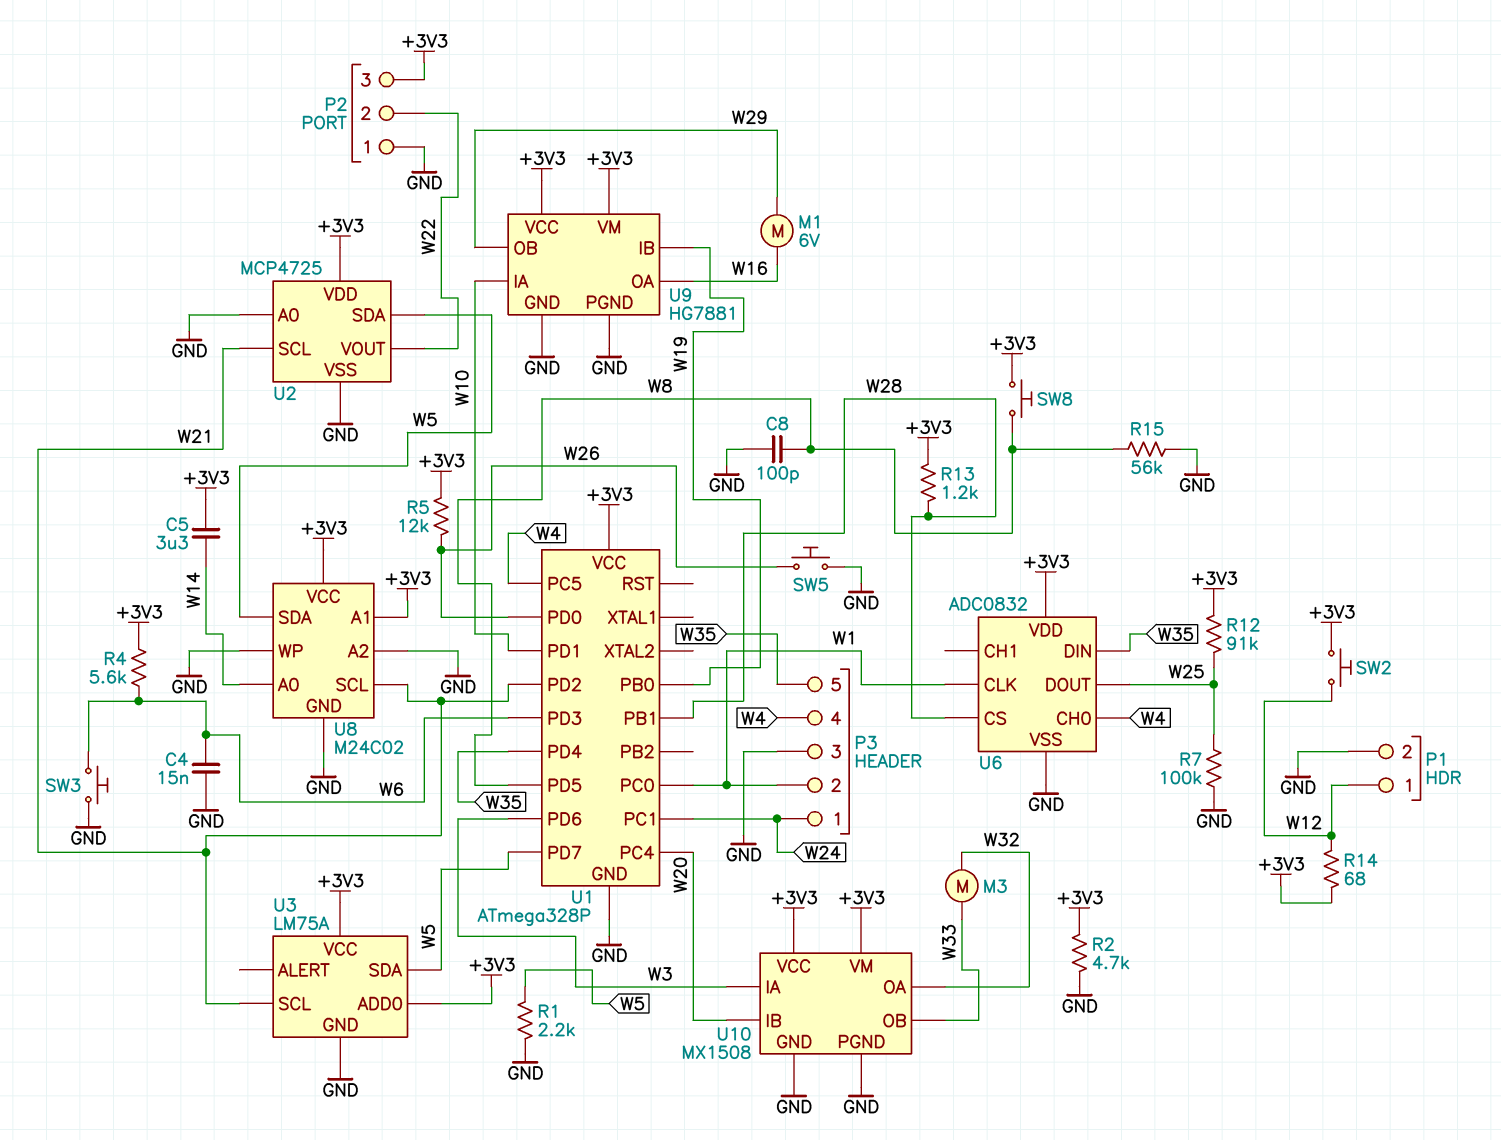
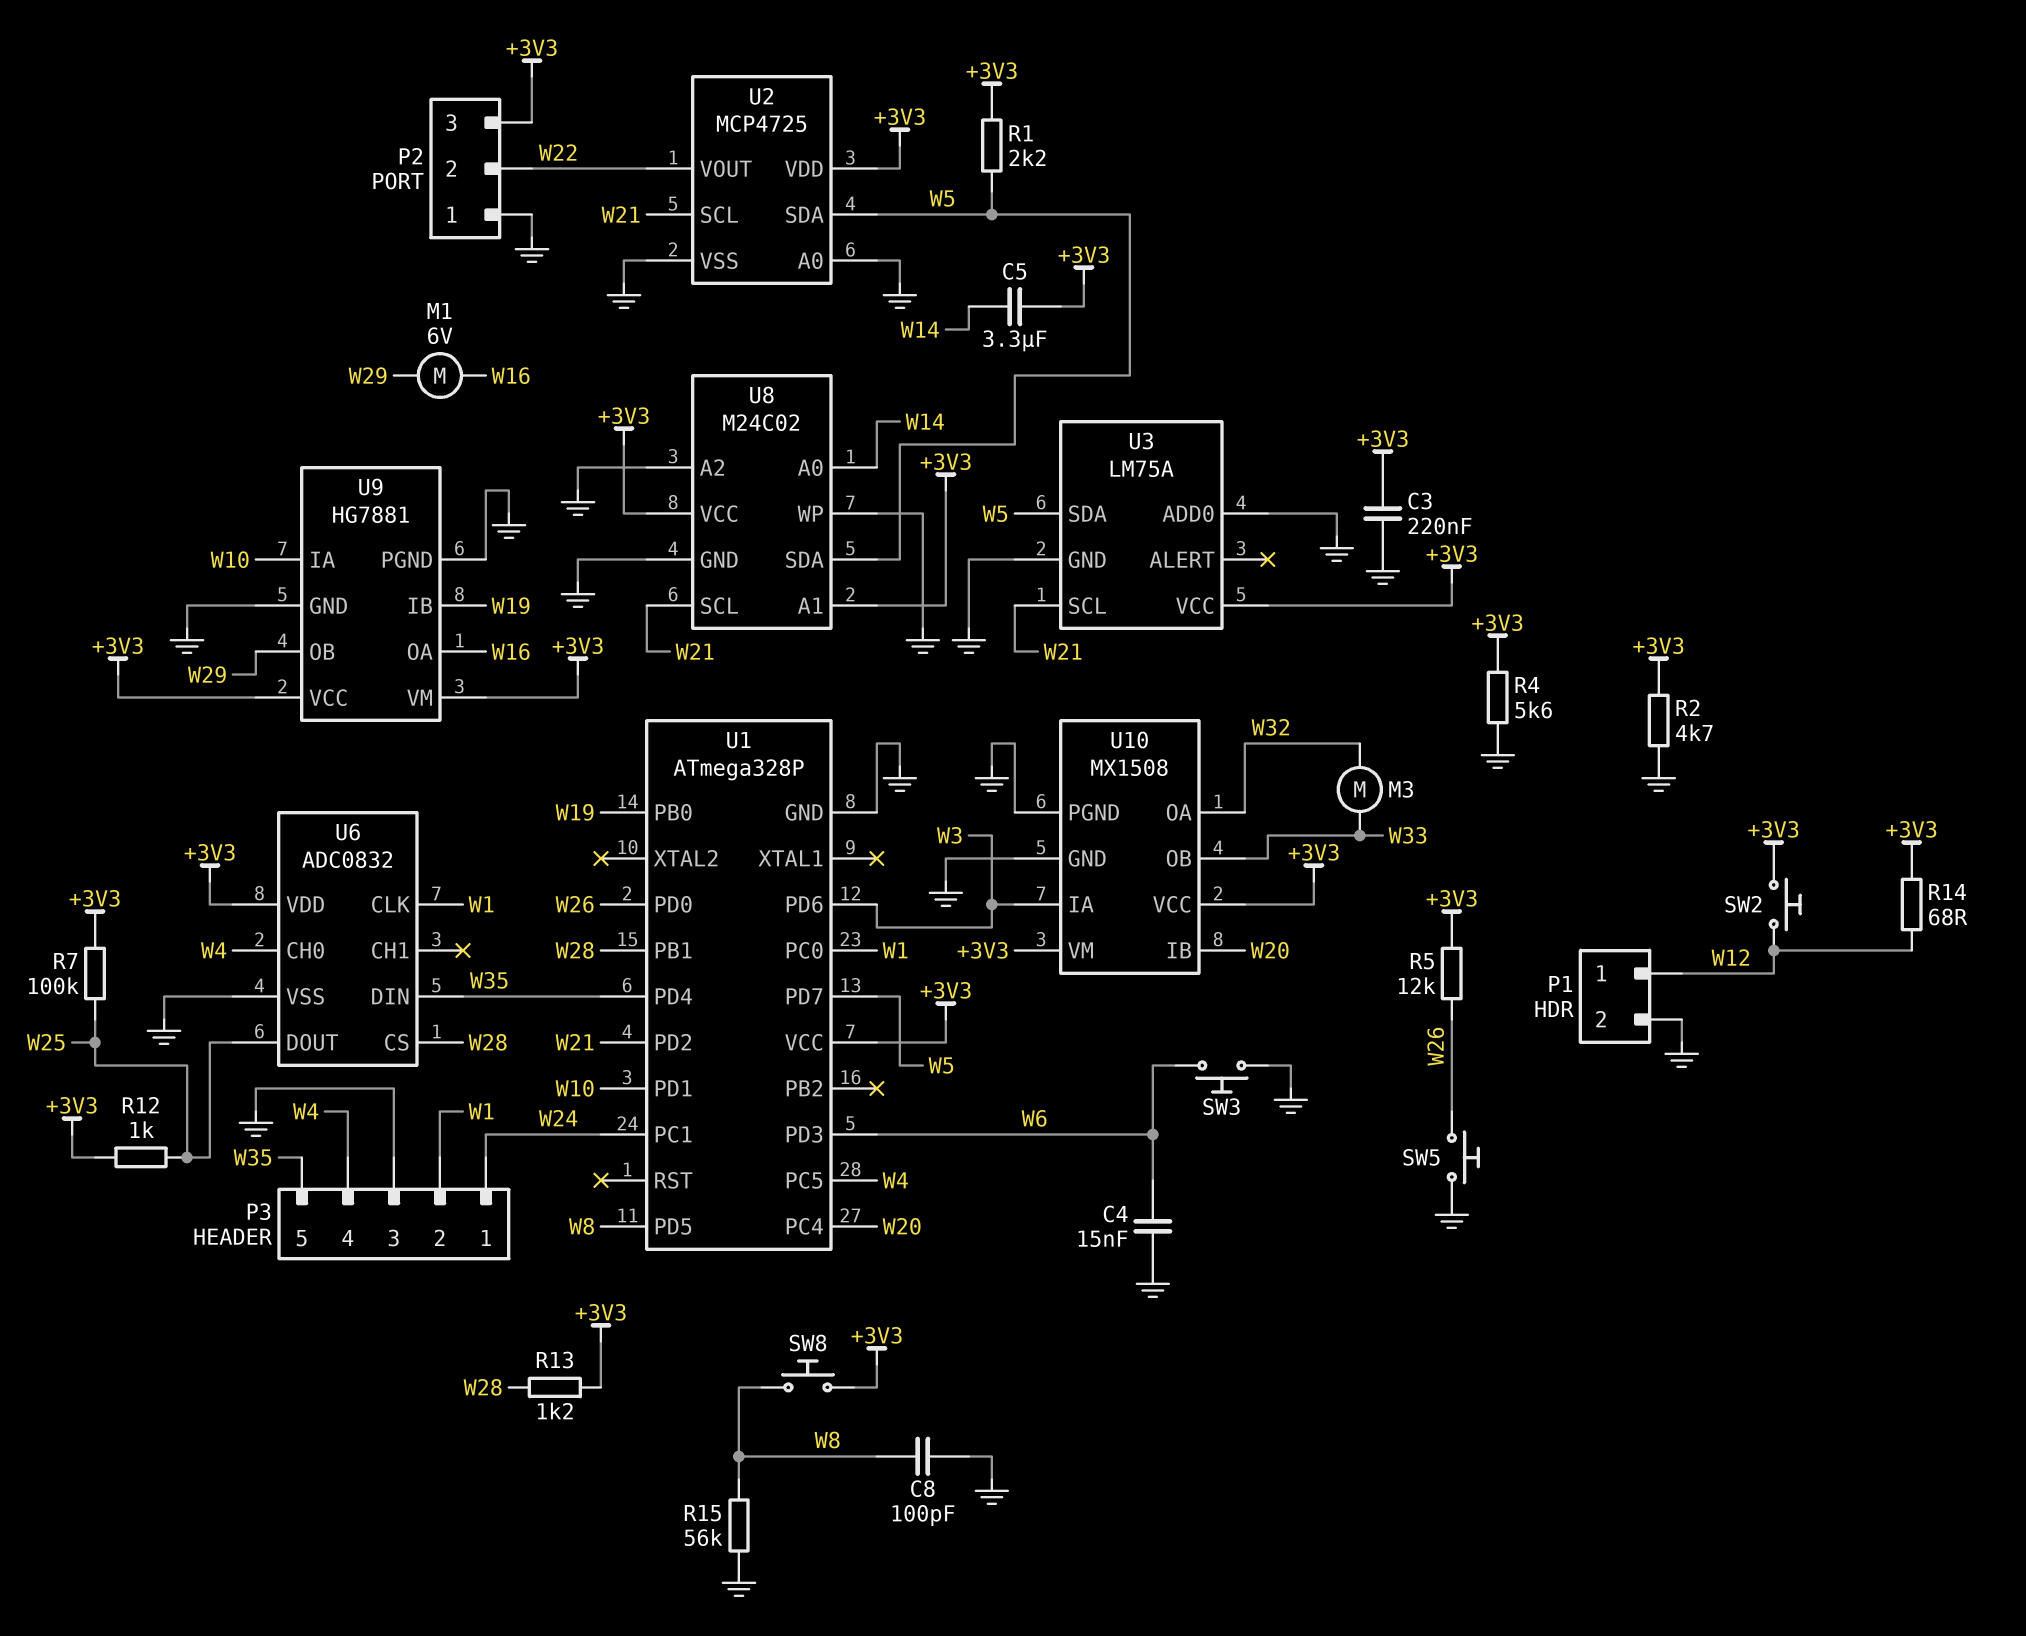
C3: none -> 220nF (+3V3, GND)
R1: 2.2k (GND, W5) -> 2.2k (+3V3, W5)
R4: 5.6k (+3V3, W6) -> 5.6k (+3V3, GND)
R7: 100k (GND, W25) -> 100k (+3V3, W25)
R12: 91k (+3V3, W25) -> 1k (+3V3, W25)
U3 pin ADD0: +3V3 -> GND

